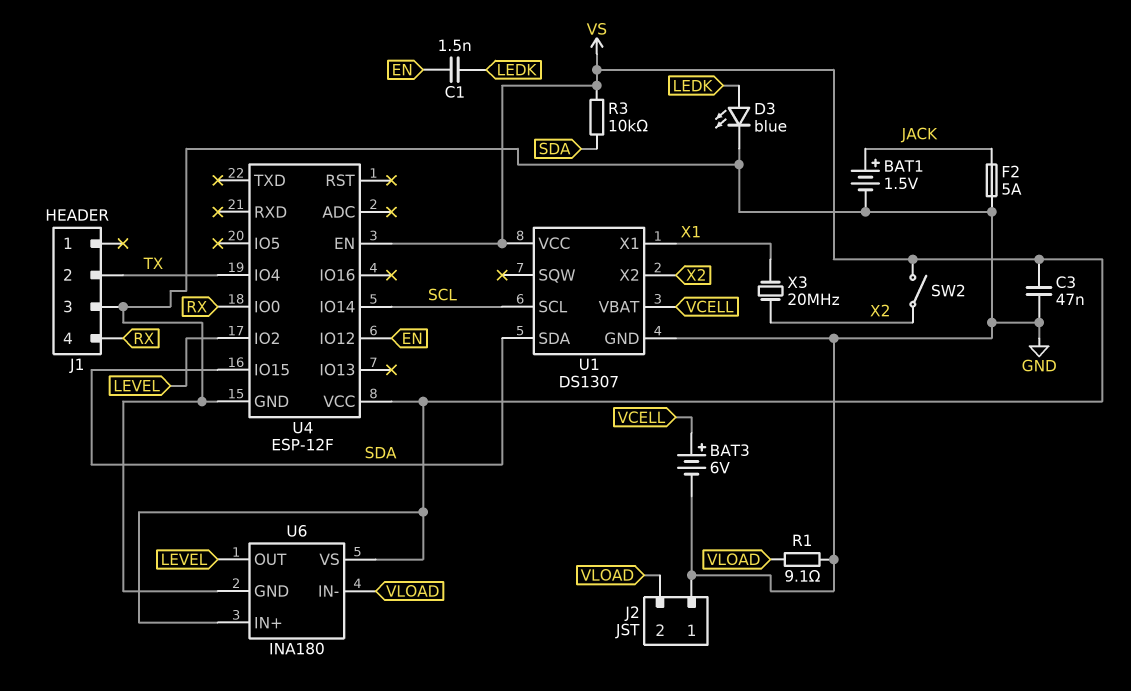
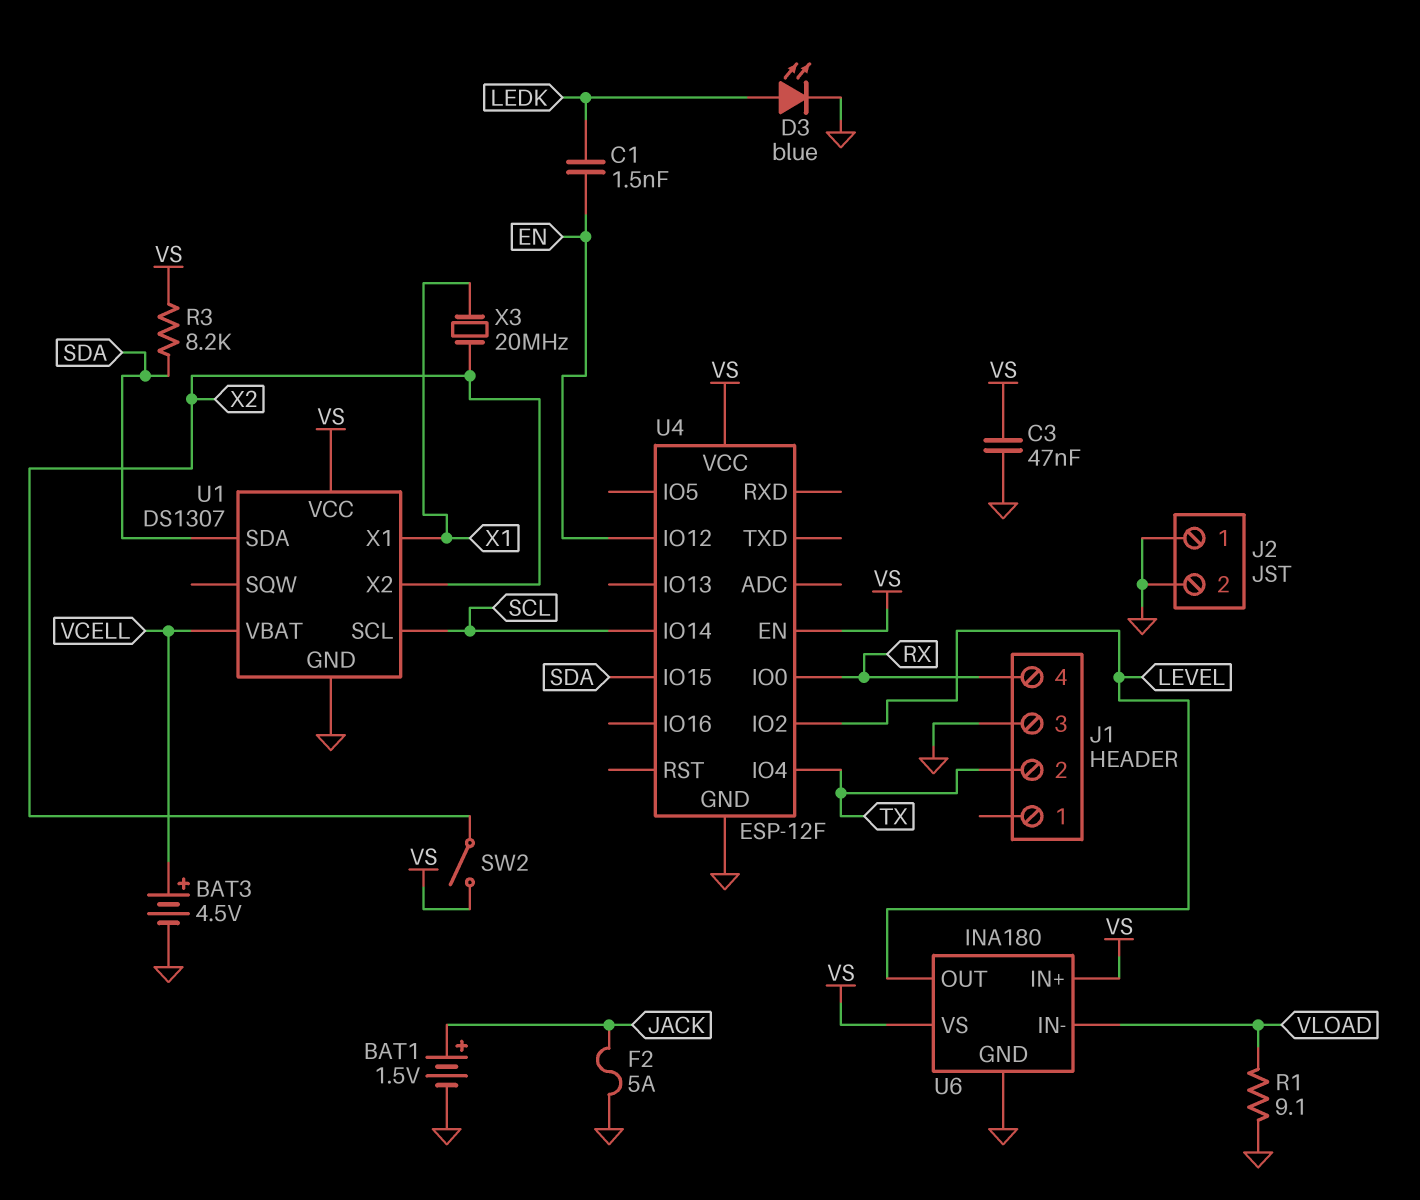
BAT3: 6V (plus VCELL, minus GND) -> 4.5V (plus VCELL, minus GND)
J2 pin 2: VLOAD -> GND
R3: 10k (SDA, VS) -> 8.2k (SDA, VS)

